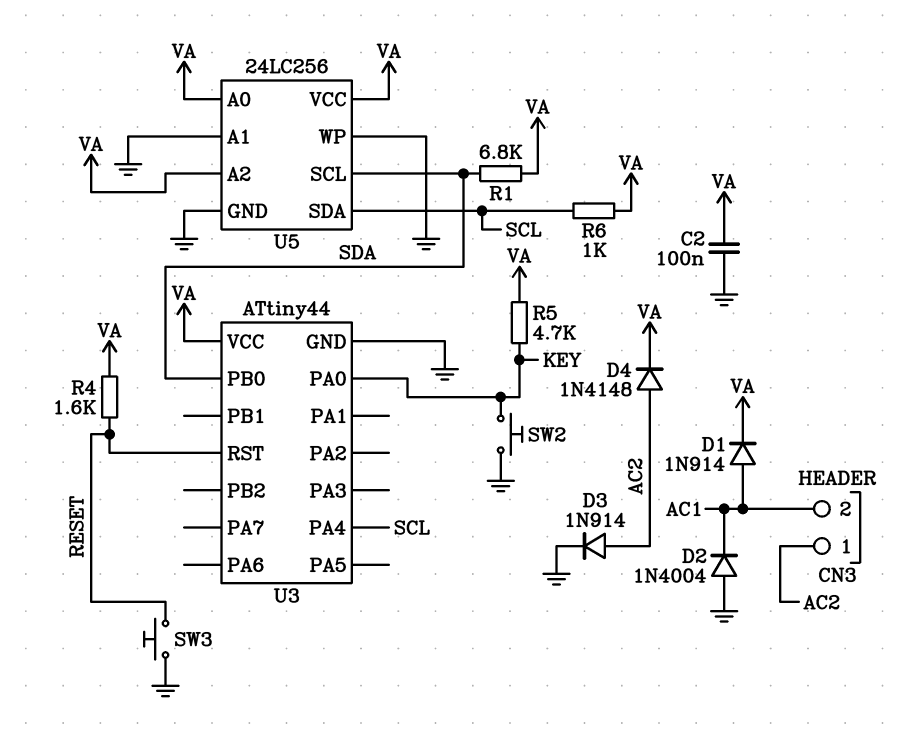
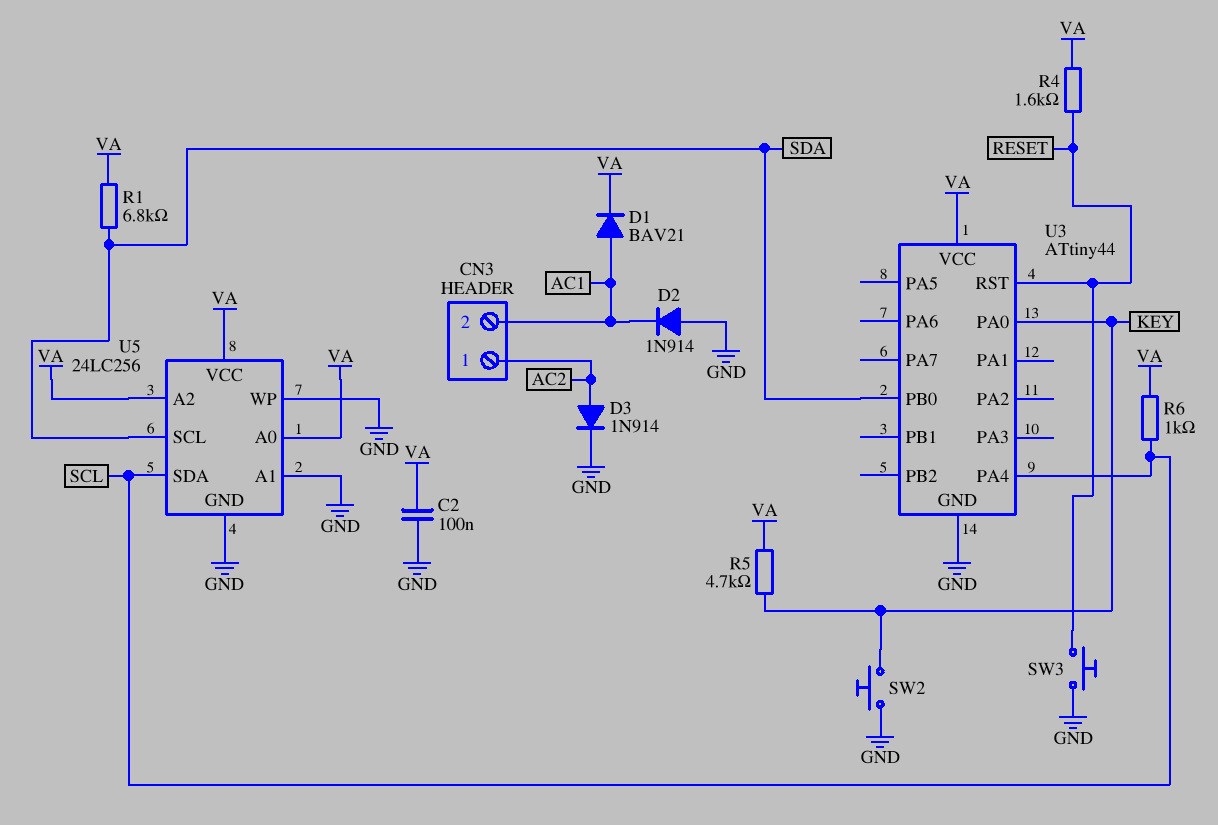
D1: diode 1N914 (A AC1, K VA) -> diode BAV21 (A AC1, K VA)
D2: diode 1N4004 (A GND, K AC1) -> diode 1N914 (A GND, K AC1)
D4: diode 1N4148 (A AC2, K VA) -> none

